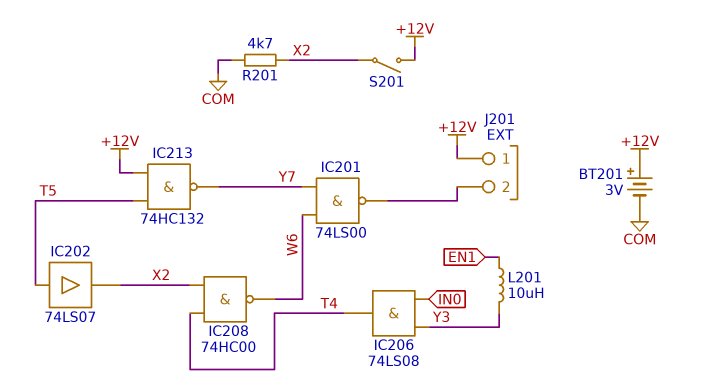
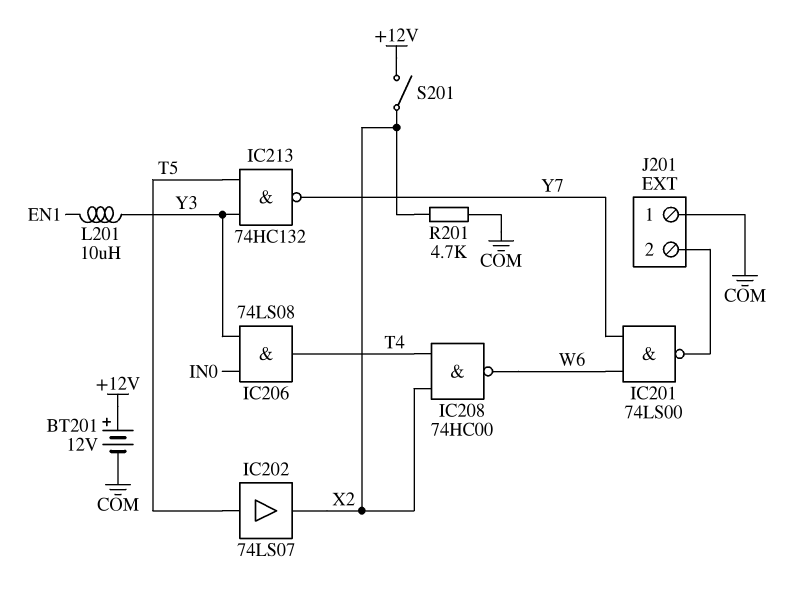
BT201: 3V (plus +12V, minus COM) -> 12V (plus +12V, minus COM)
IC213: NAND 74HC132 (in +12V, in T5, out Y7) -> NAND 74HC132 (in T5, in Y3, out Y7)
J201 pin 1: +12V -> COM

